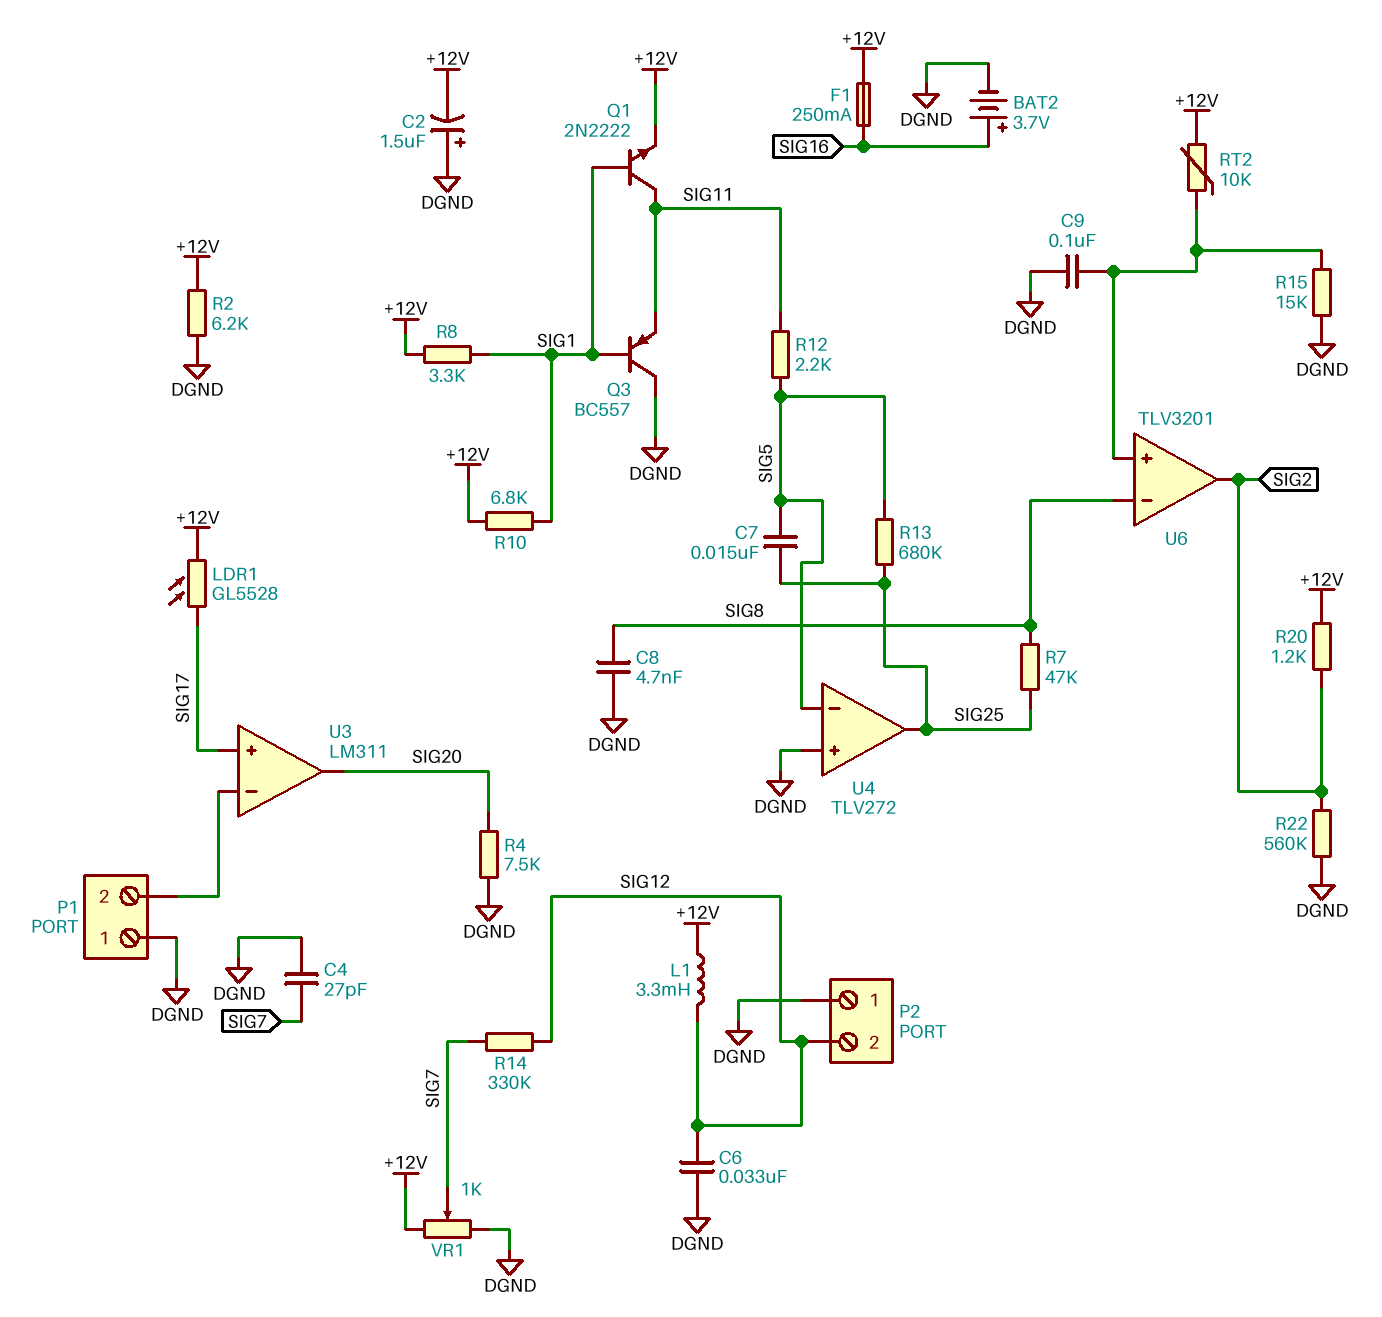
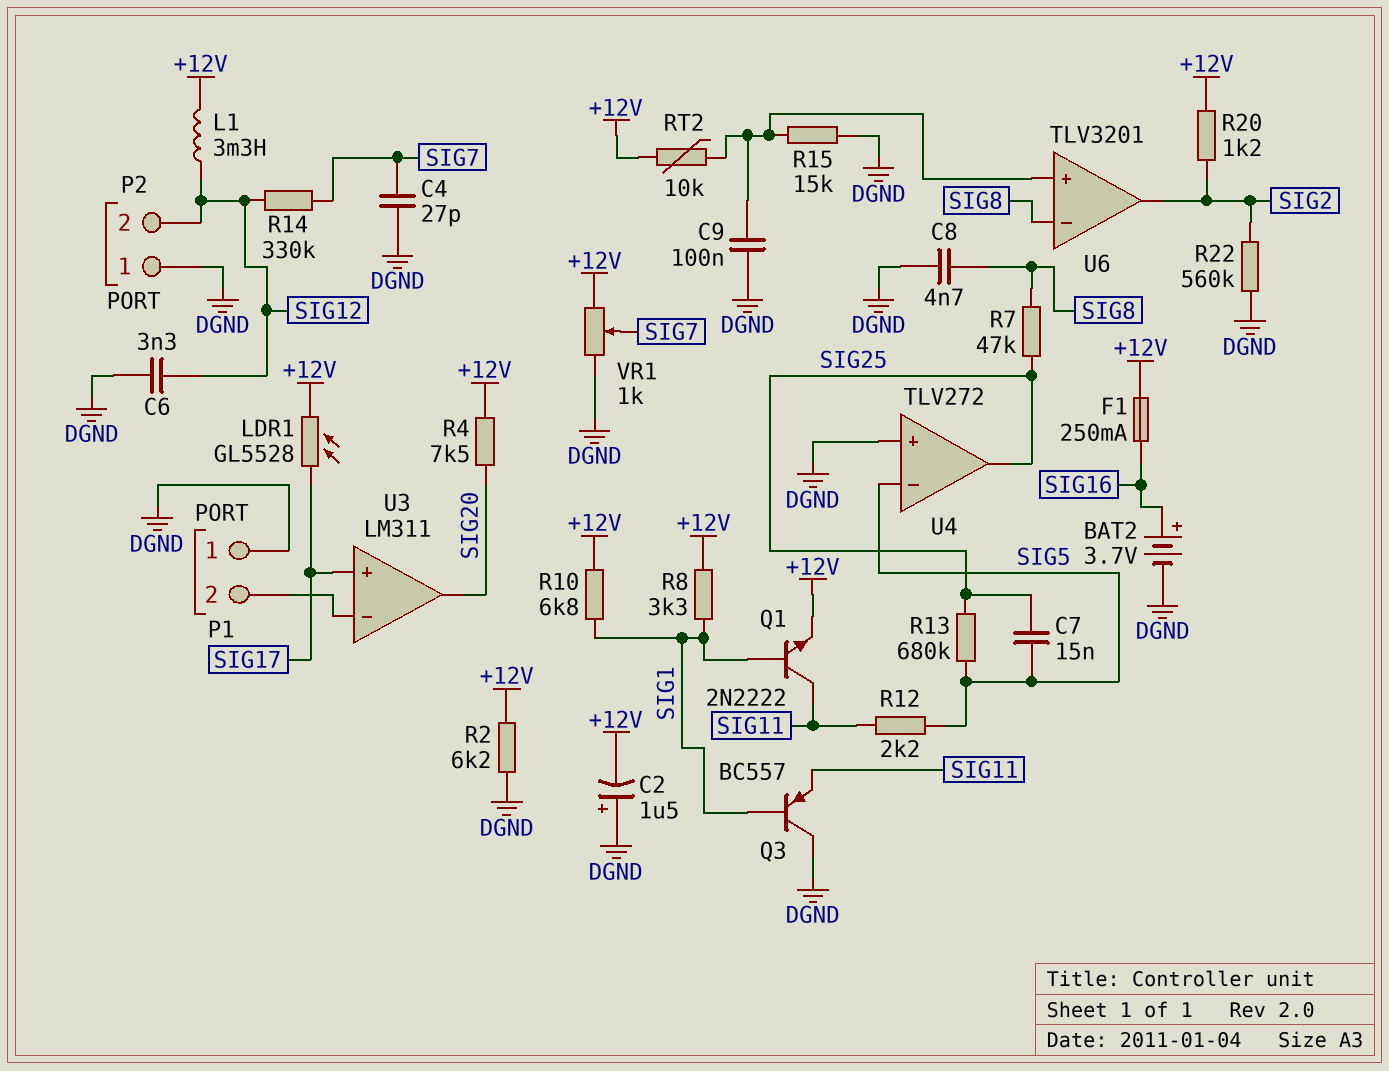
C6: 33nF (DGND, SIG12) -> 3.3nF (DGND, SIG12)
R4: 7.5k (DGND, SIG20) -> 7.5k (+12V, SIG20)

